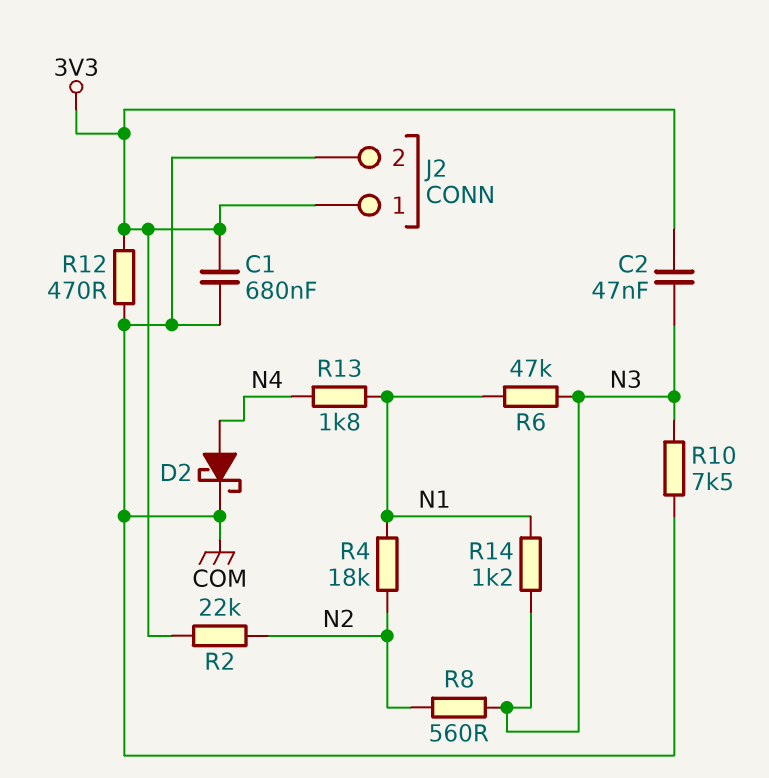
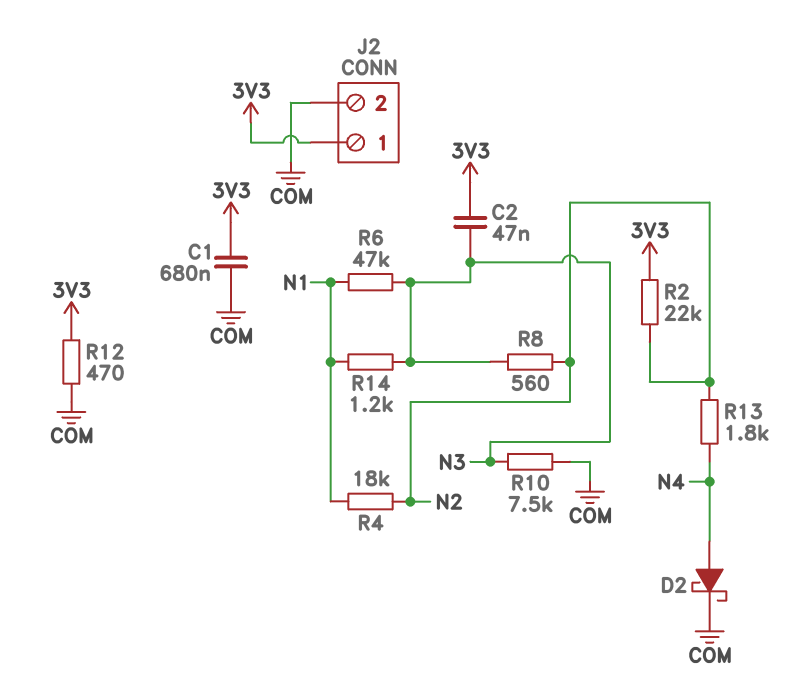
R13: 1.8k (N1, N4) -> 1.8k (N2, N4)

